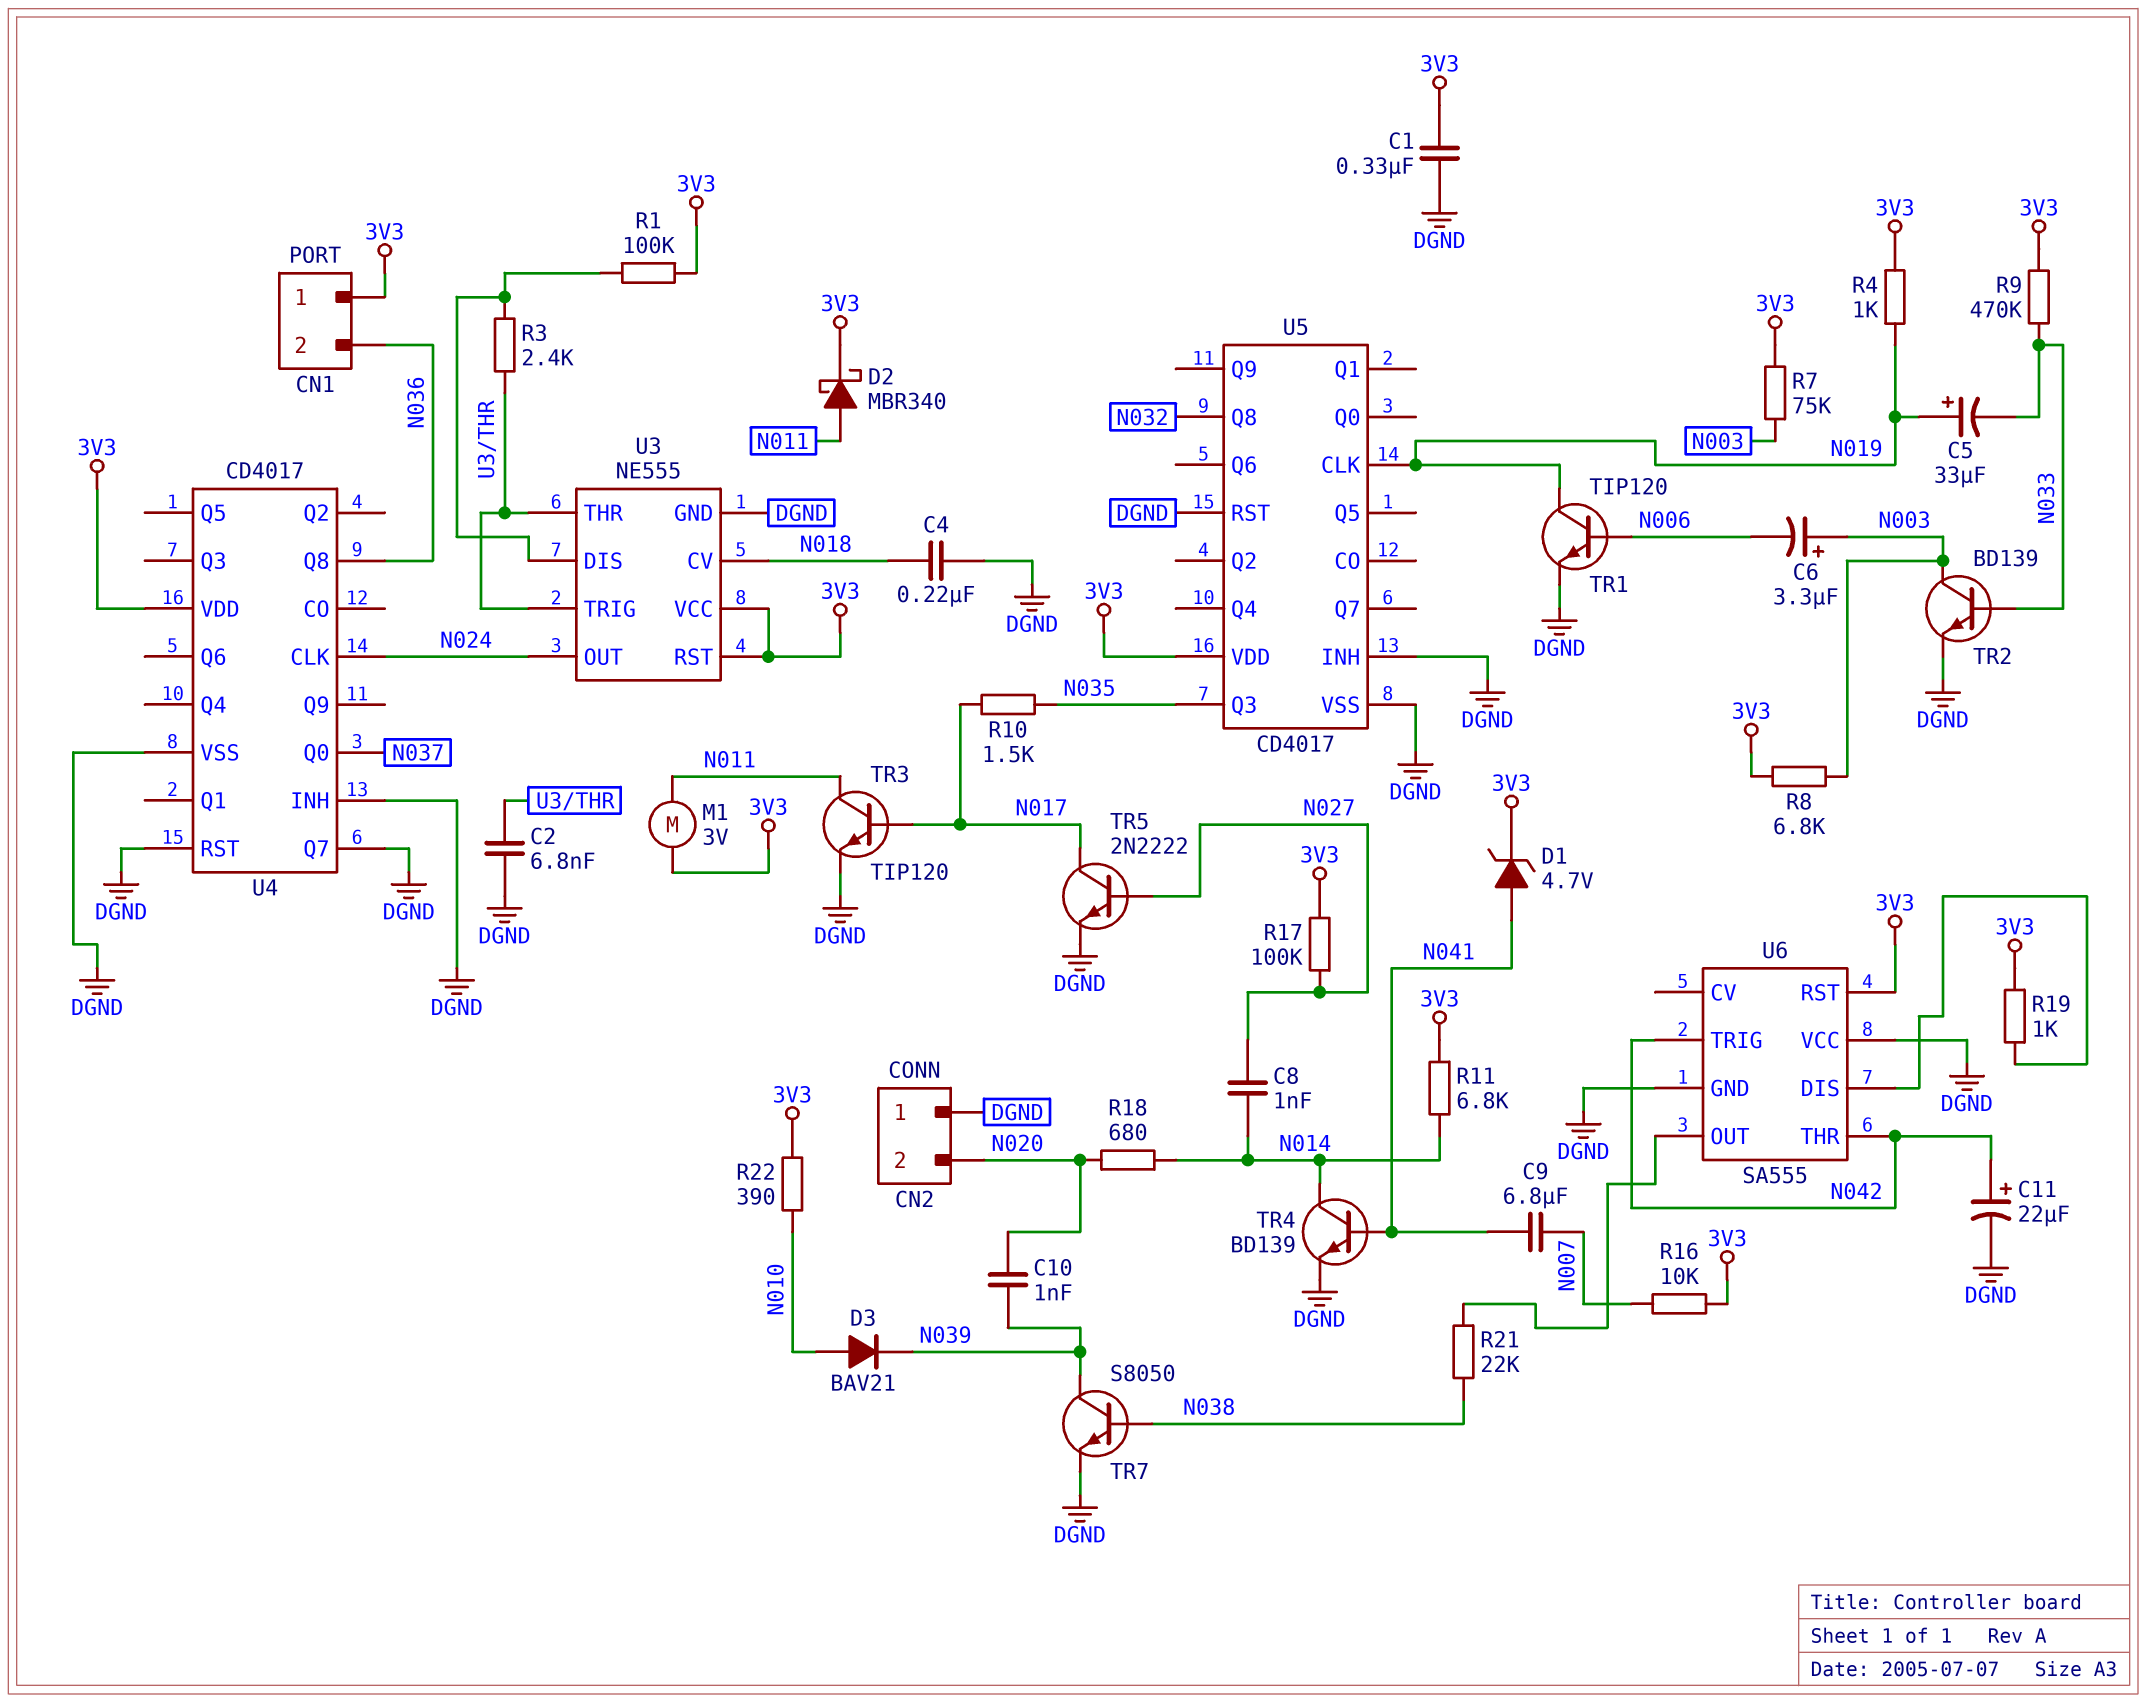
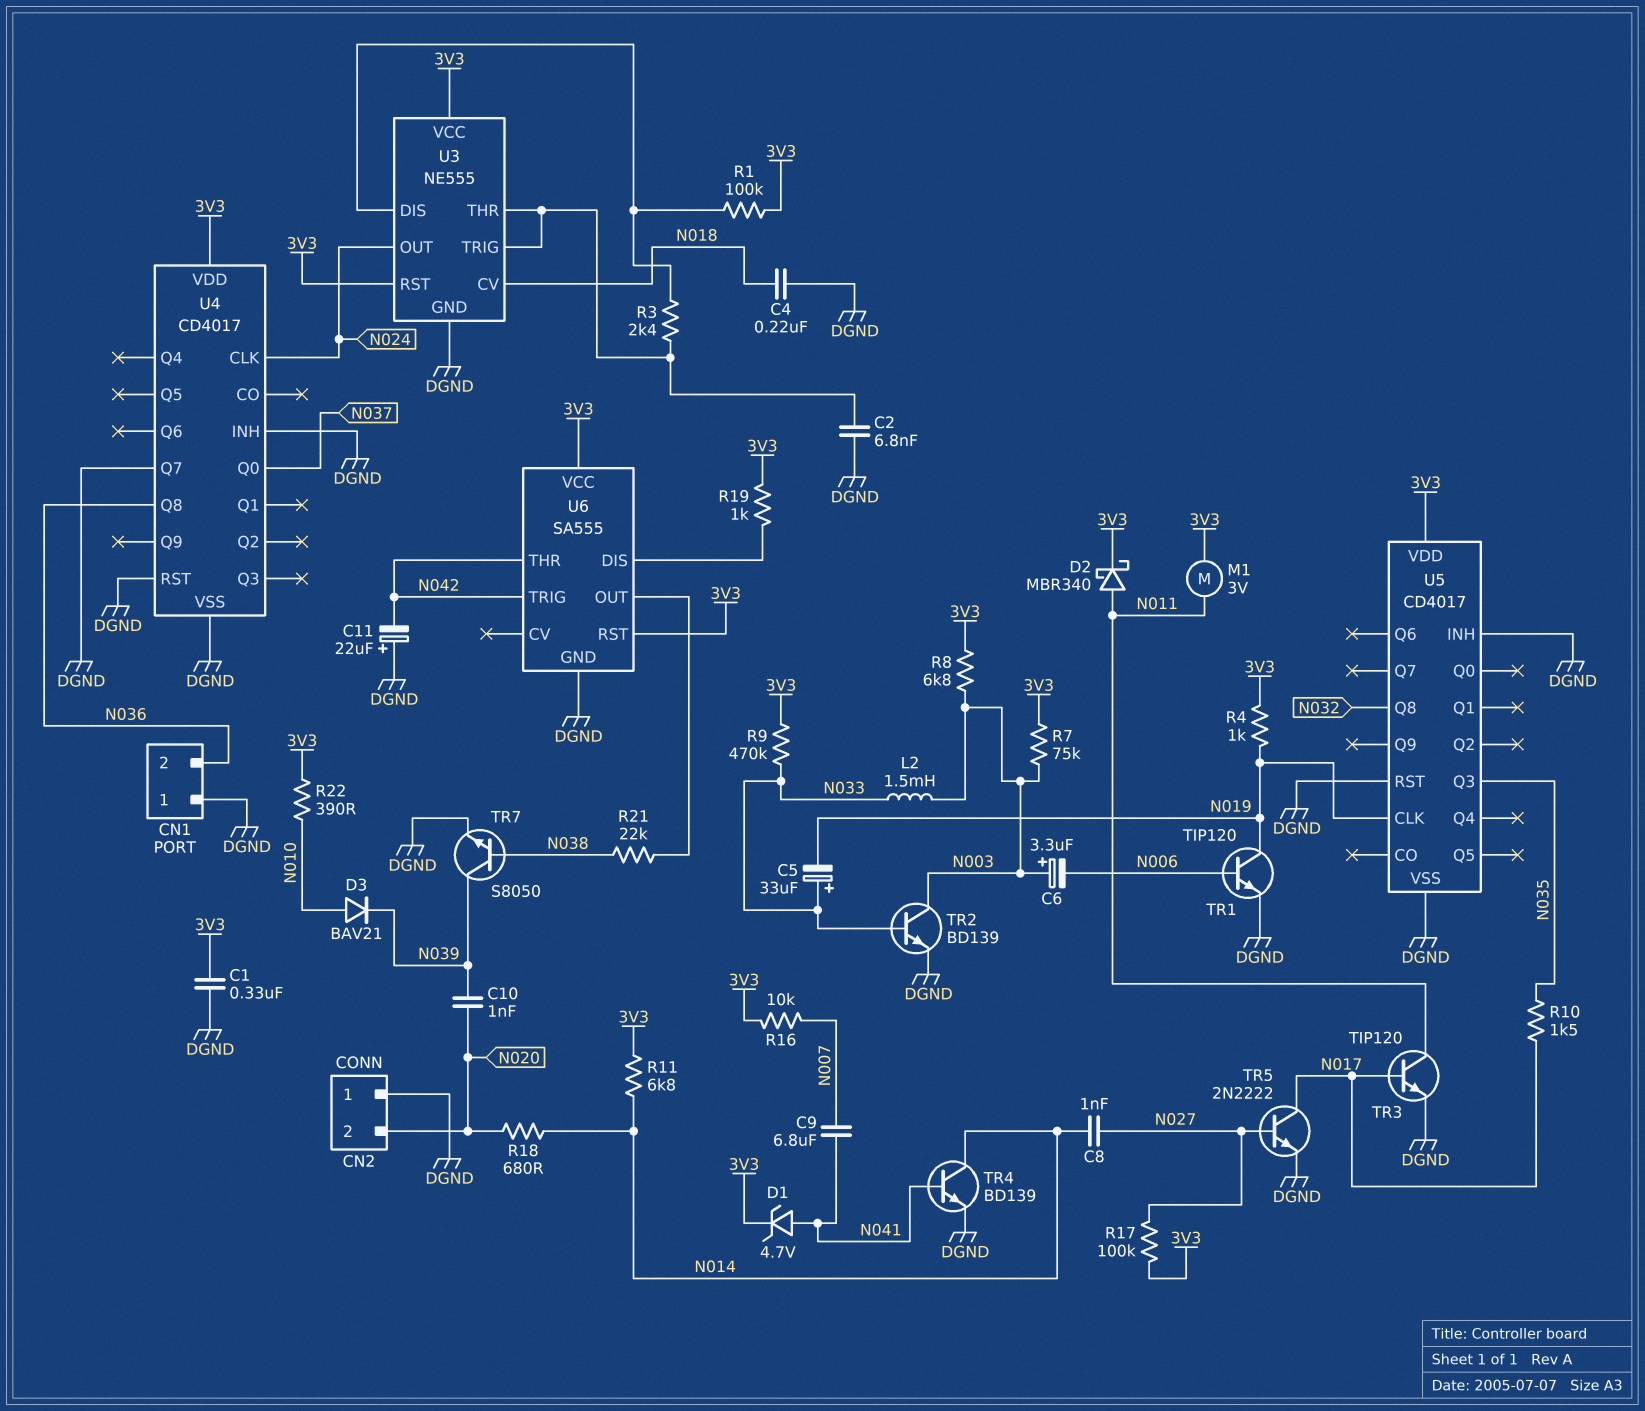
C5: 33uF (plus N019, minus N033) -> 33uF (plus N033, minus N019)
C11: 22uF (plus N042, minus DGND) -> 22uF (plus DGND, minus N042)
CN1 pin 1: 3V3 -> DGND
L2: none -> 1.5mH (N003, N033)
U6 pin VCC: DGND -> 3V3

